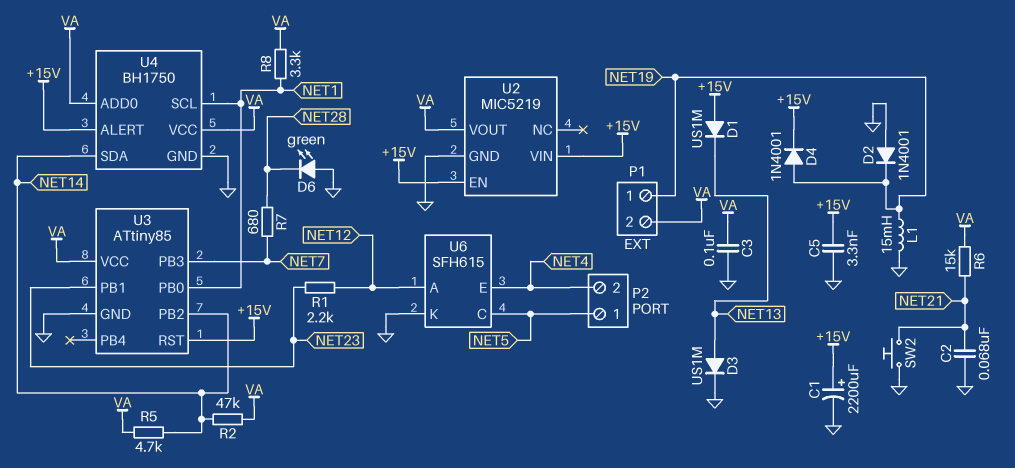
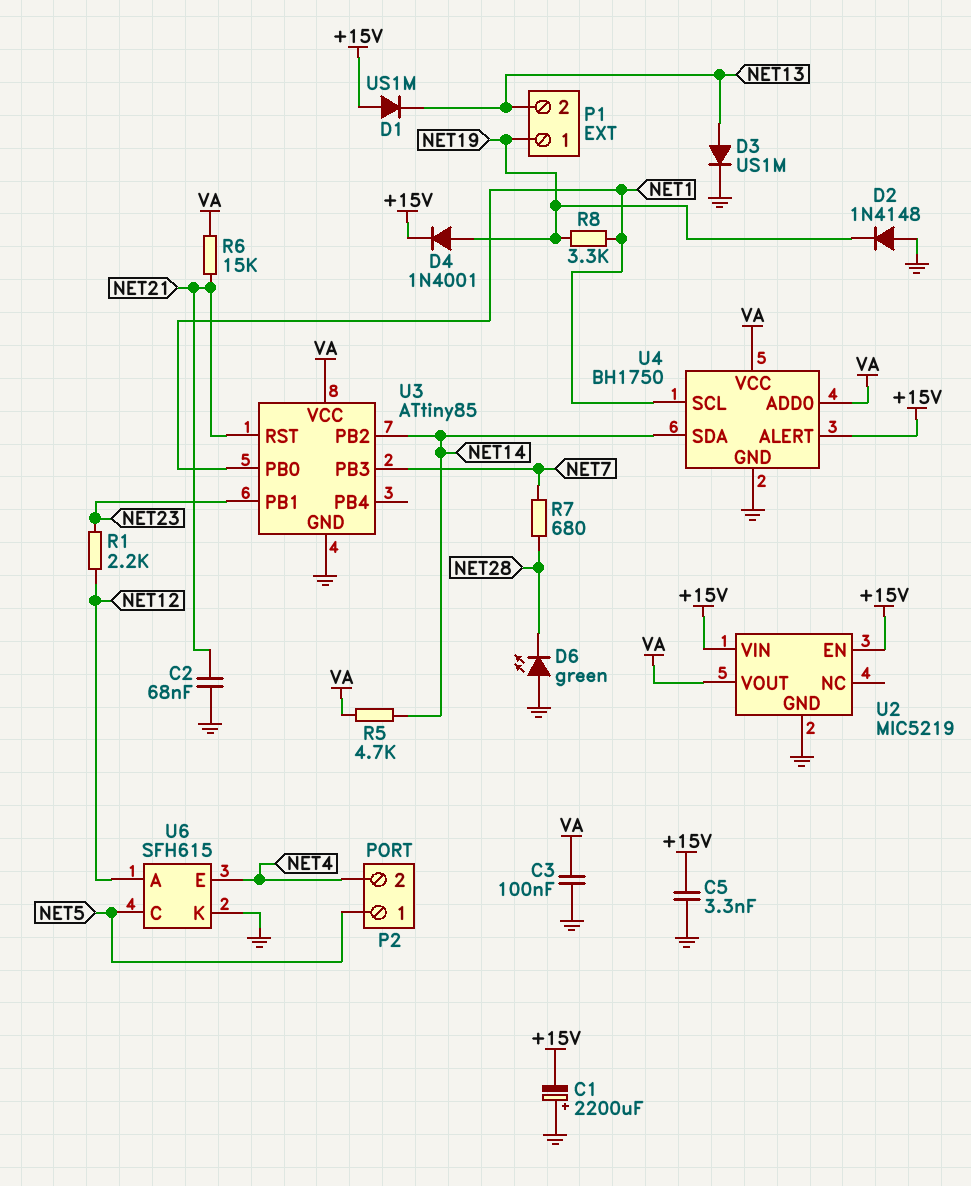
C1: 2200uF (plus +15V, minus GND) -> 2200uF (plus GND, minus +15V)
D2: diode 1N4001 (A GND, K NET19) -> diode 1N4148 (A GND, K NET19)
L1: 15mH (GND, NET19) -> none
P1 pin 2: VA -> NET13
R2: 47k (NET14, VA) -> none
R8: 3.3k (NET1, VA) -> 3.3k (NET1, NET19)
SW2: button (GND, NET21) -> none
U3 pin RST: +15V -> NET21

